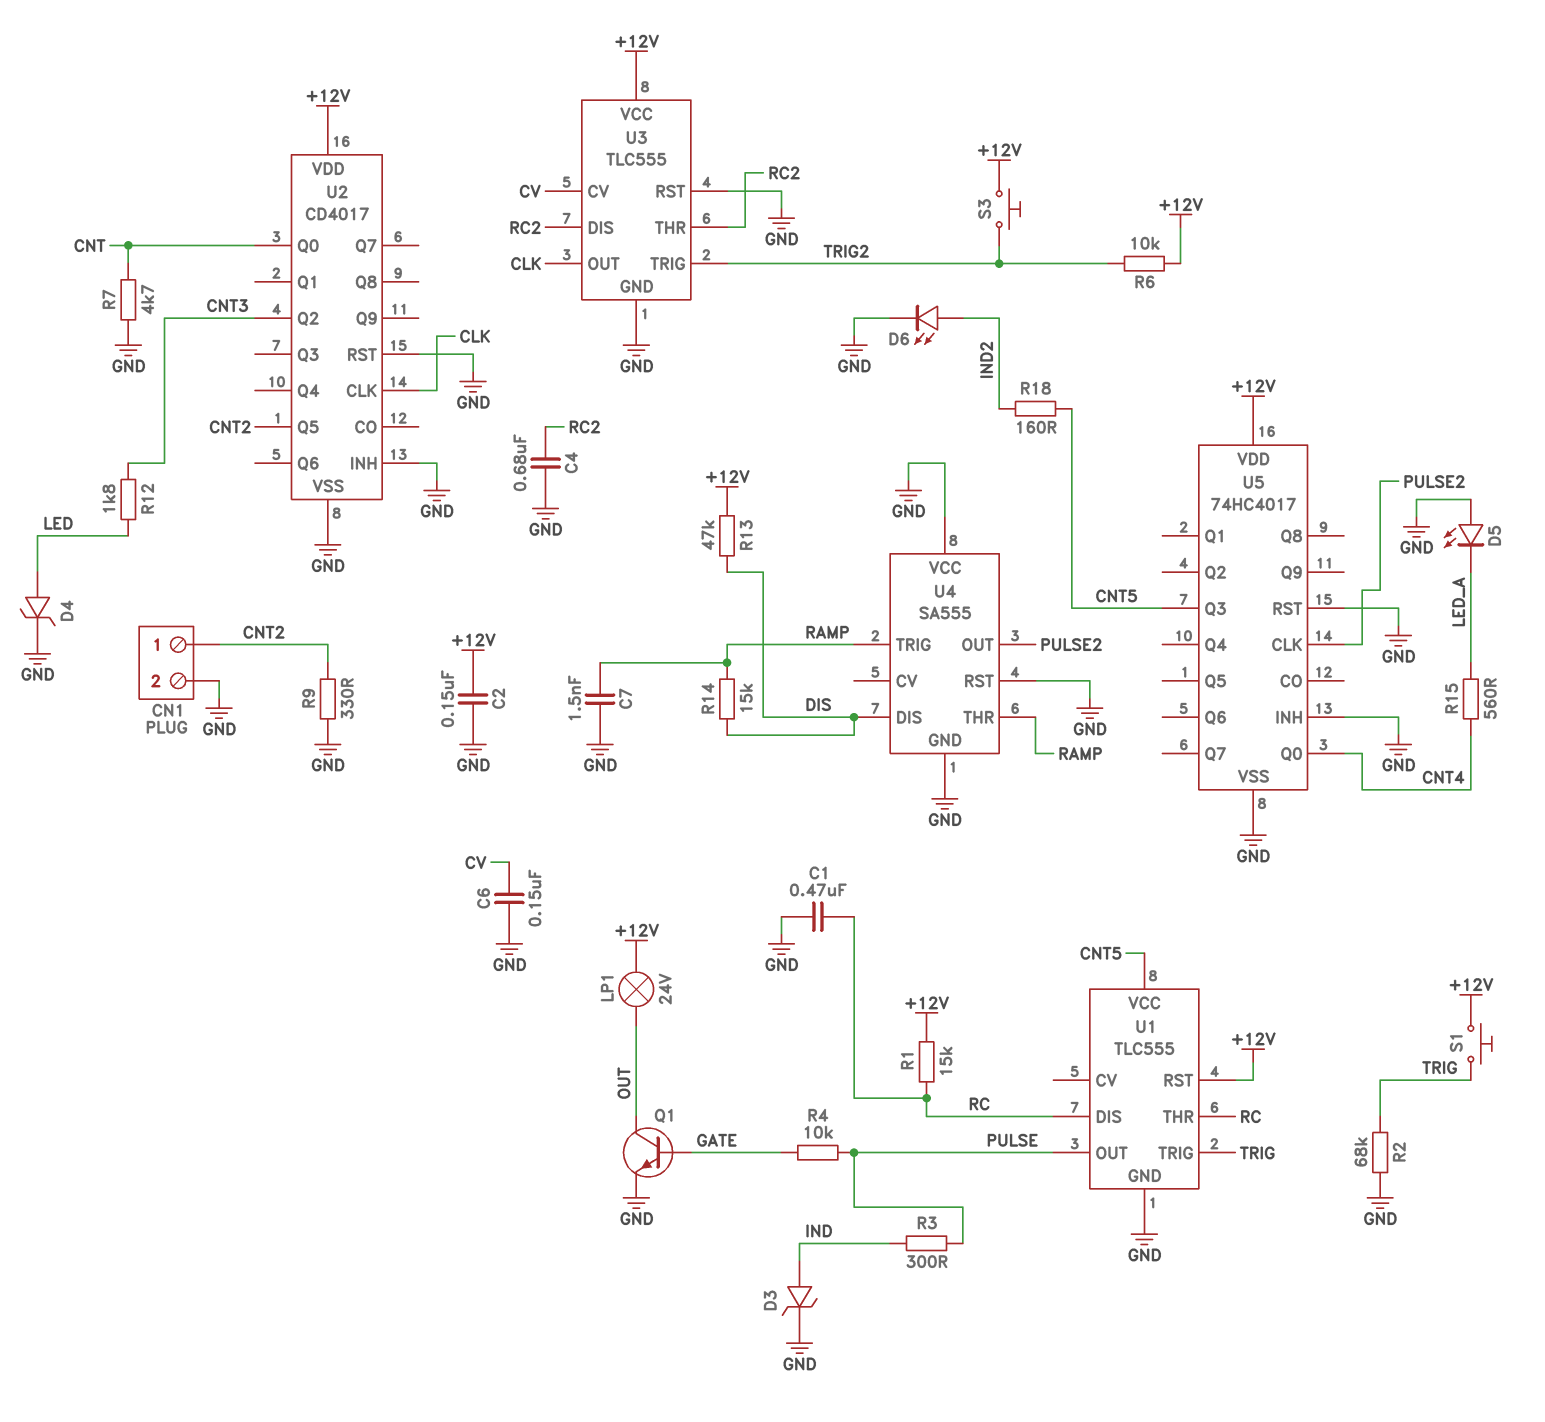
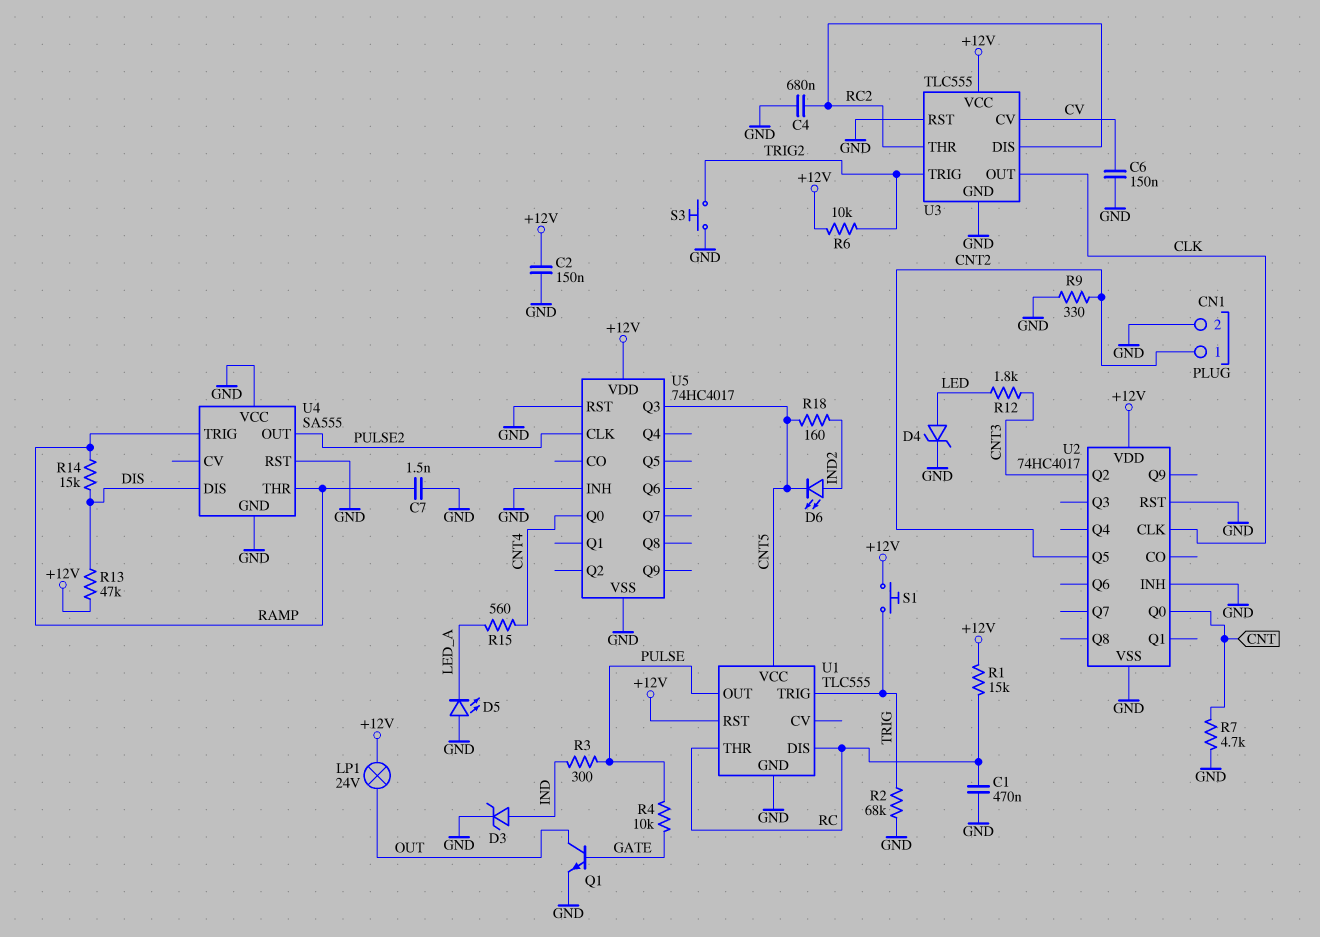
D6: LED (A IND2, K GND) -> LED (A IND2, K CNT5)
S3: button (+12V, TRIG2) -> button (GND, TRIG2)
U2: CD4017 -> 74HC4017

